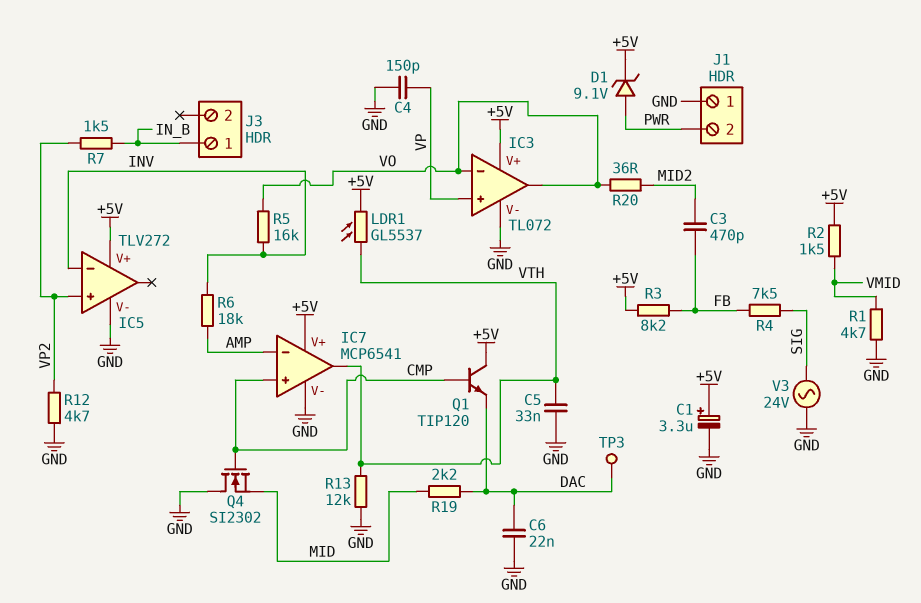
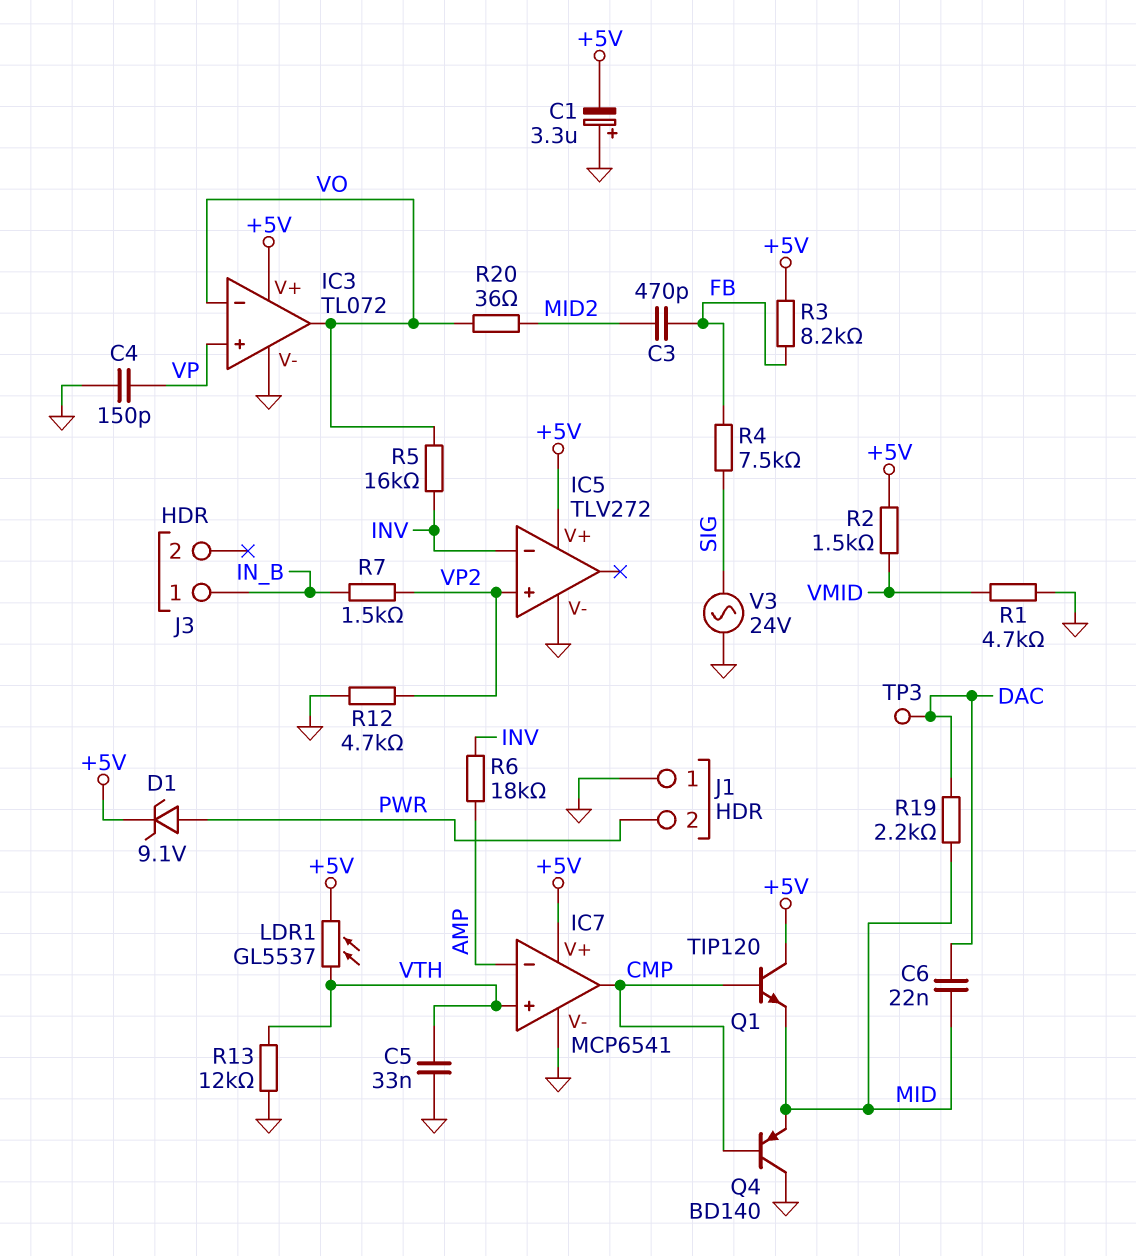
C1: 3.3uF (plus +5V, minus GND) -> 3.3uF (plus GND, minus +5V)
C6: 22nF (DAC, GND) -> 22nF (DAC, MID)
IC7 pin in+: CMP -> VTH
IC7 pin out: VTH -> CMP
Q1: NPN TIP120 (B CMP, C +5V, E DAC) -> NPN TIP120 (B CMP, C +5V, E MID)
Q4: NMOS SI2302 (G CMP, D GND, S MID) -> PNP BD140 (B CMP, C GND, E MID)

